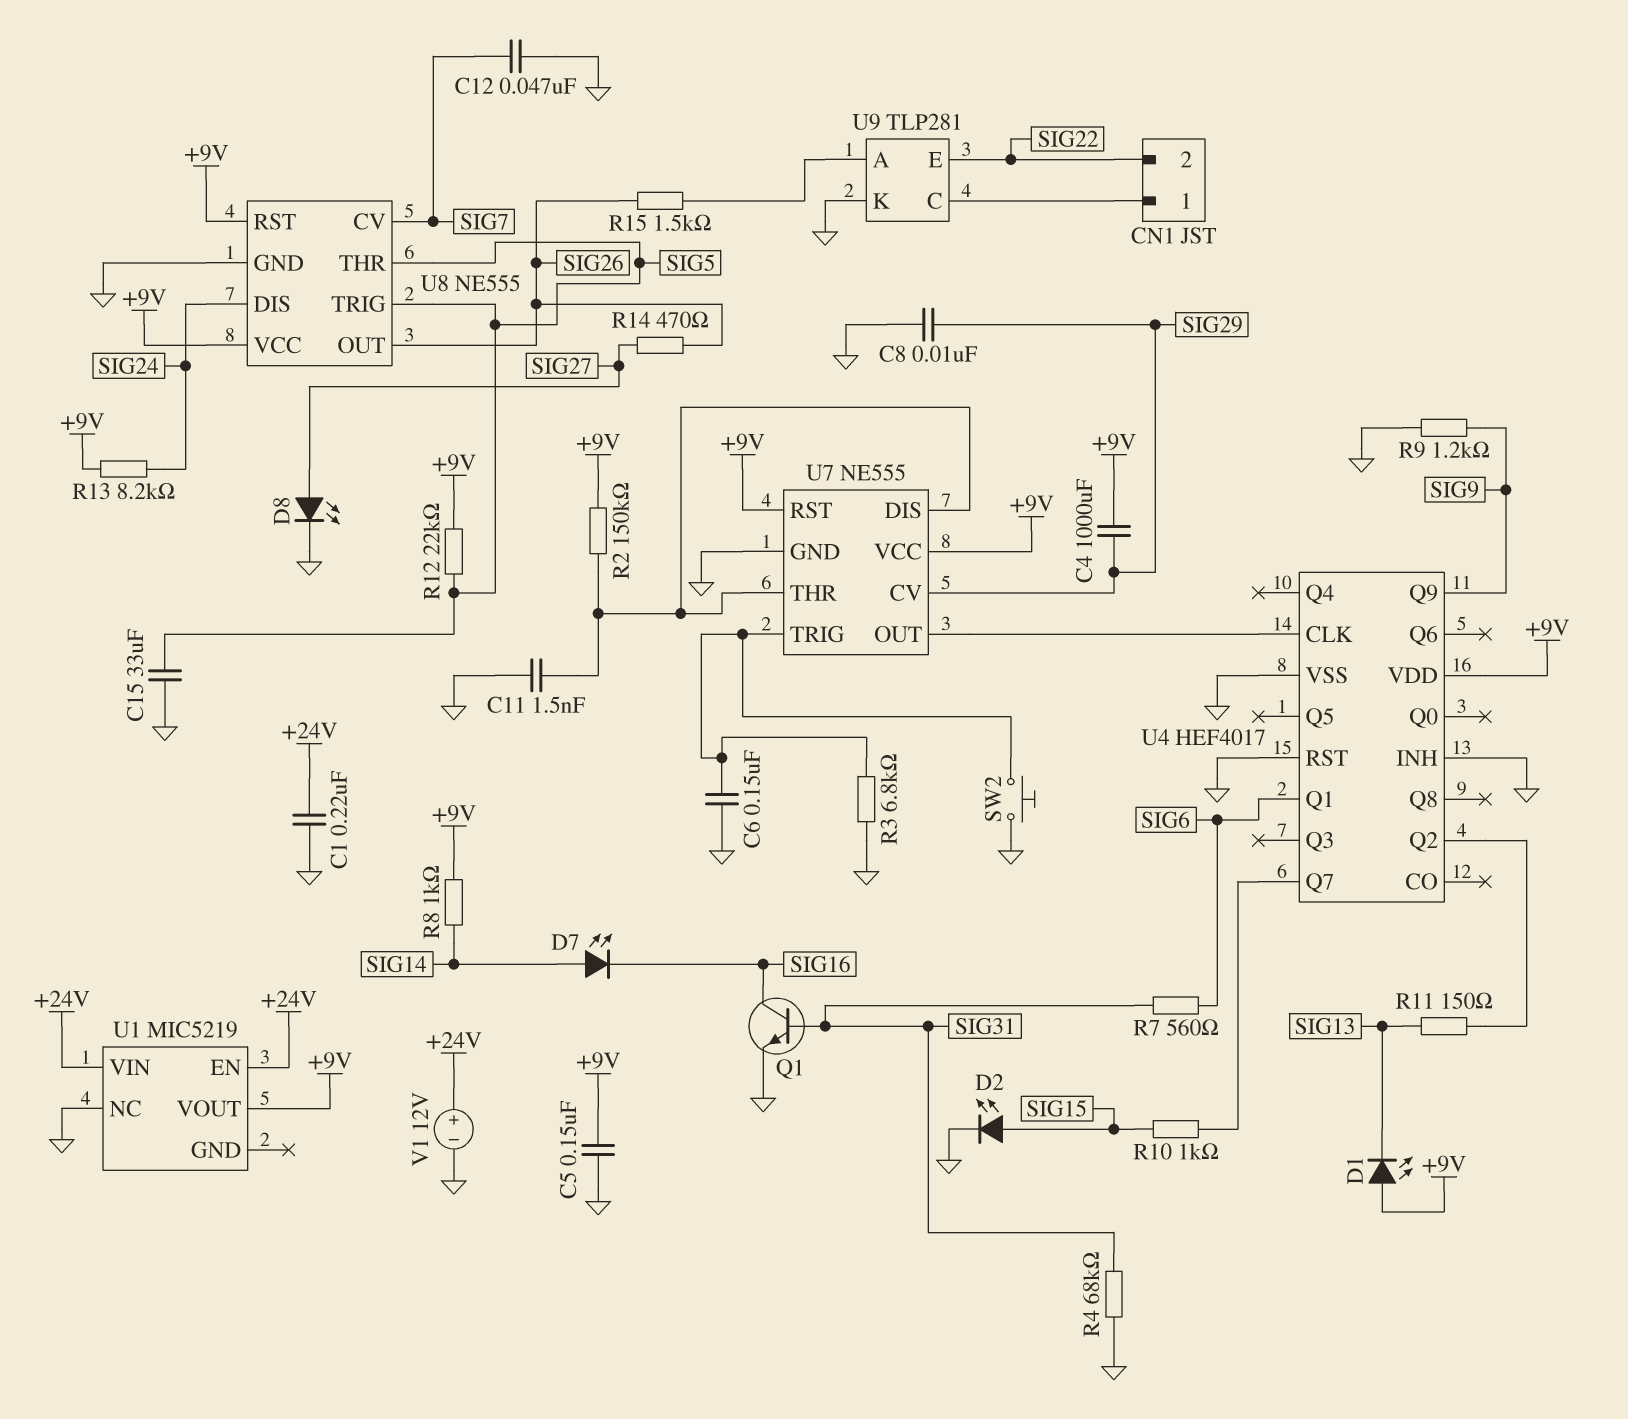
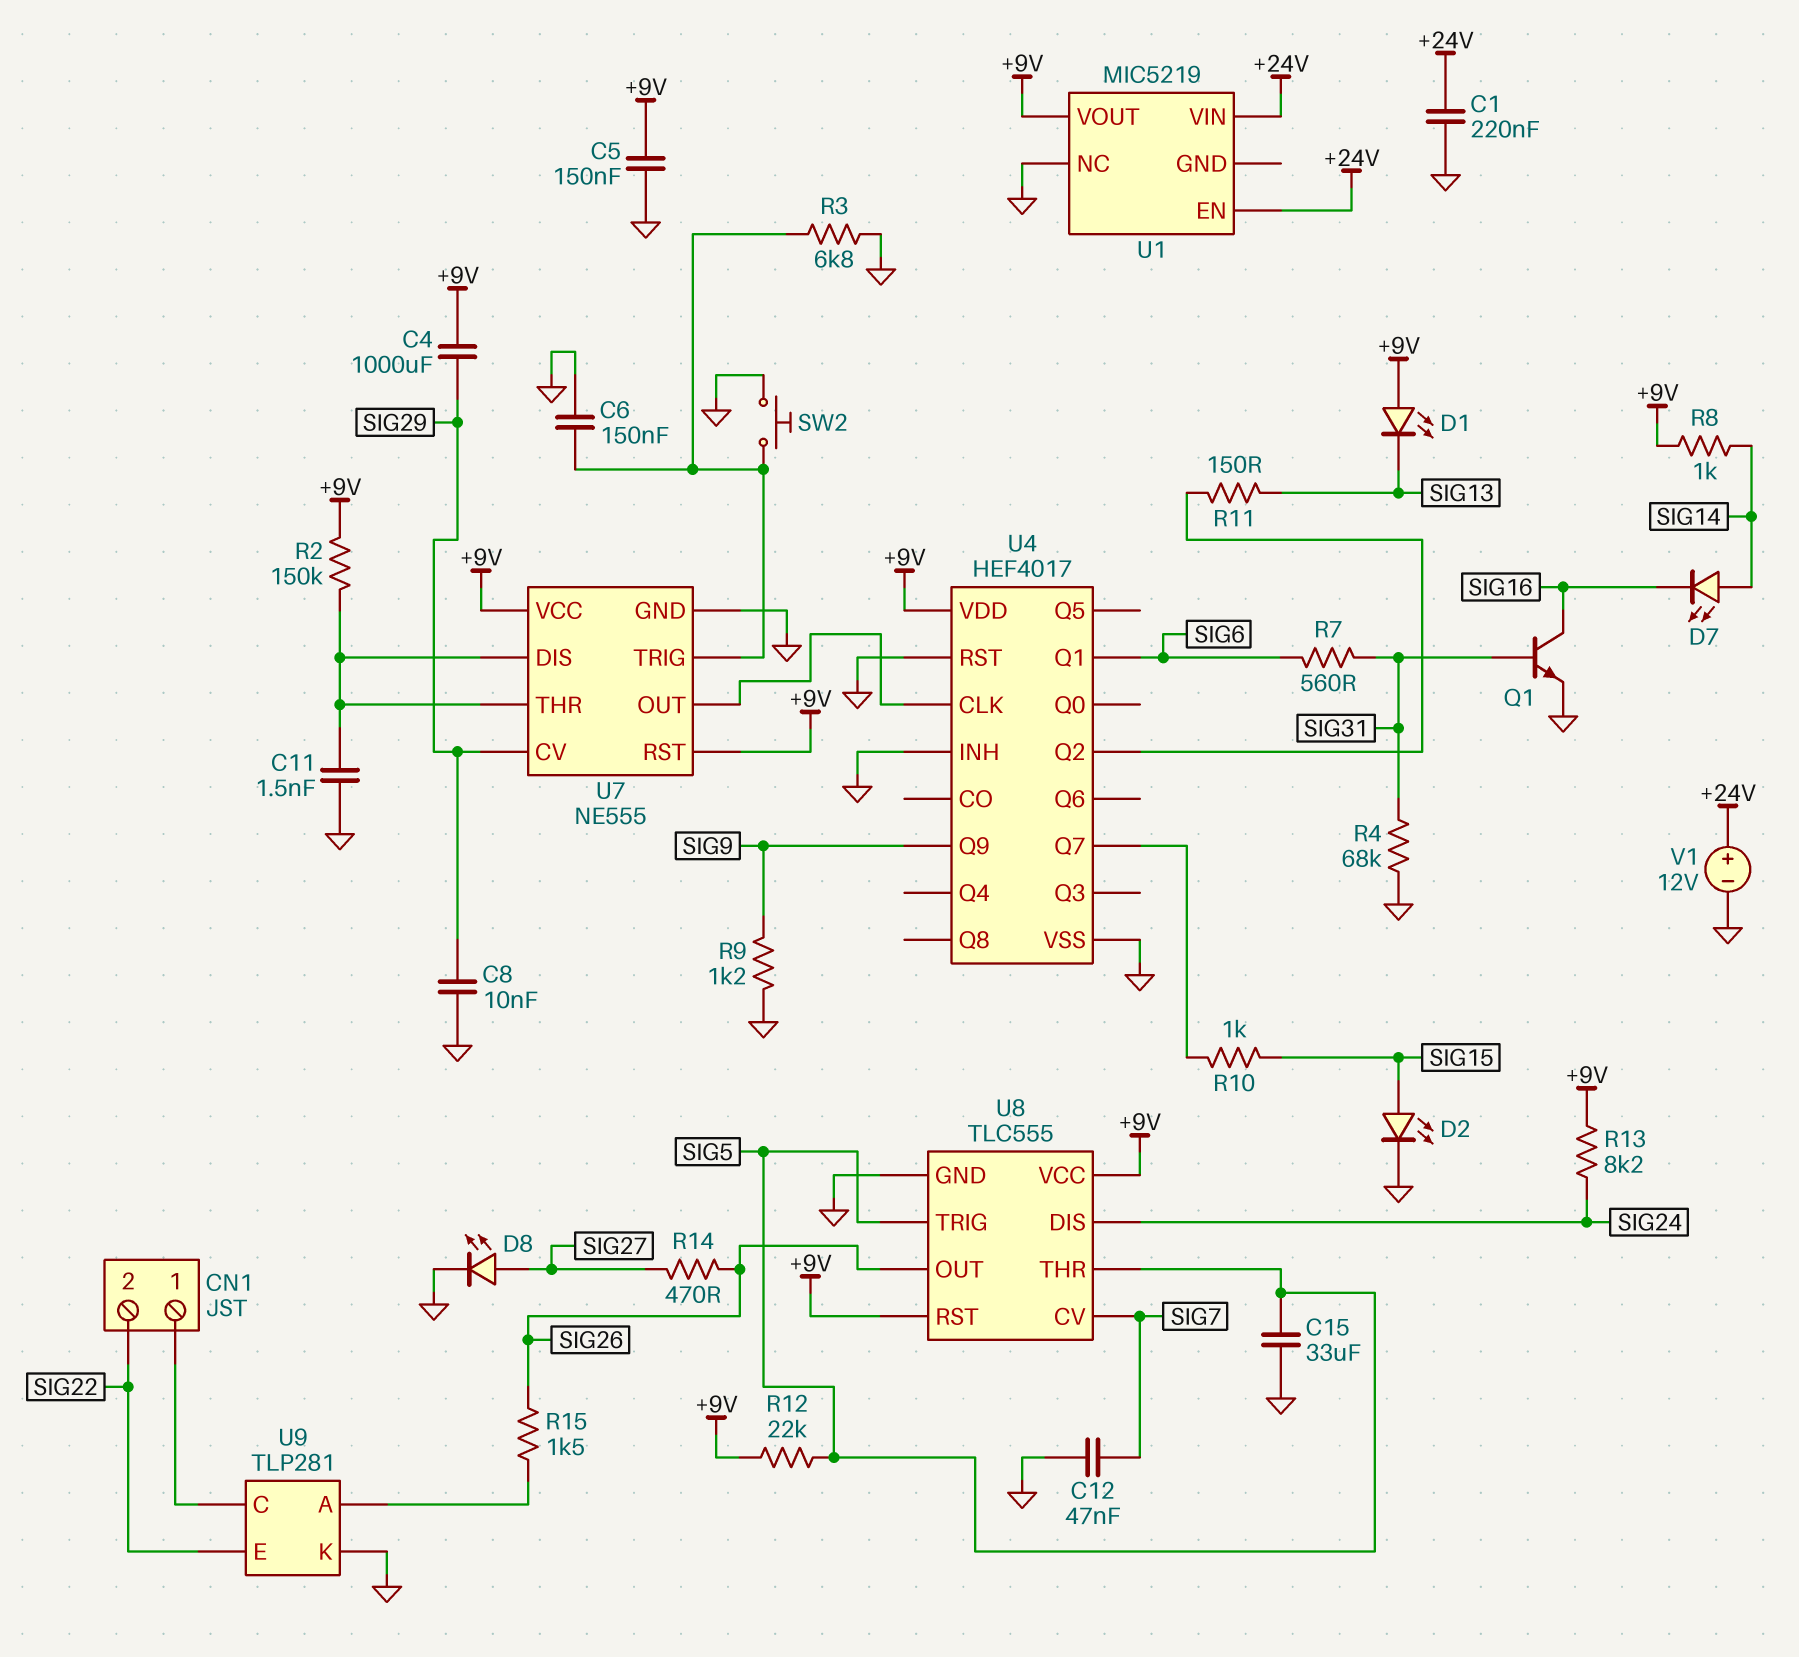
U8: NE555 -> TLC555

